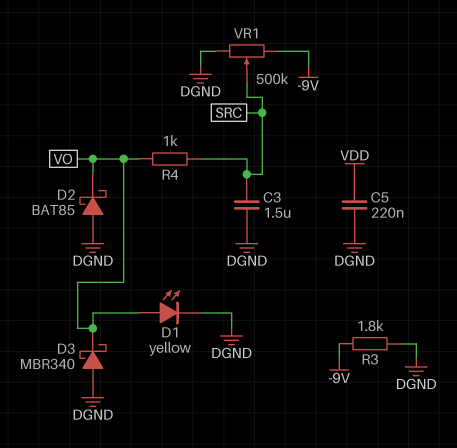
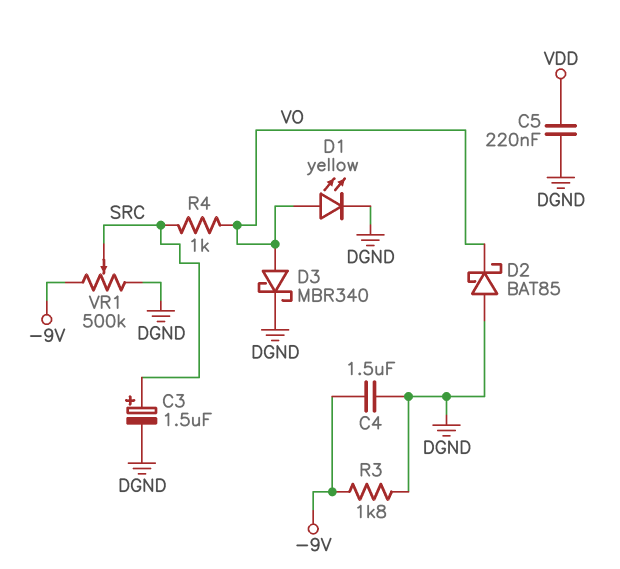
C3: 1.5uF (DGND, SRC) -> 1.5uF (plus SRC, minus DGND)
C4: none -> 1.5uF (-9V, DGND)
D3: schottky MBR340 (A DGND, K VO) -> schottky MBR340 (A VO, K DGND)

